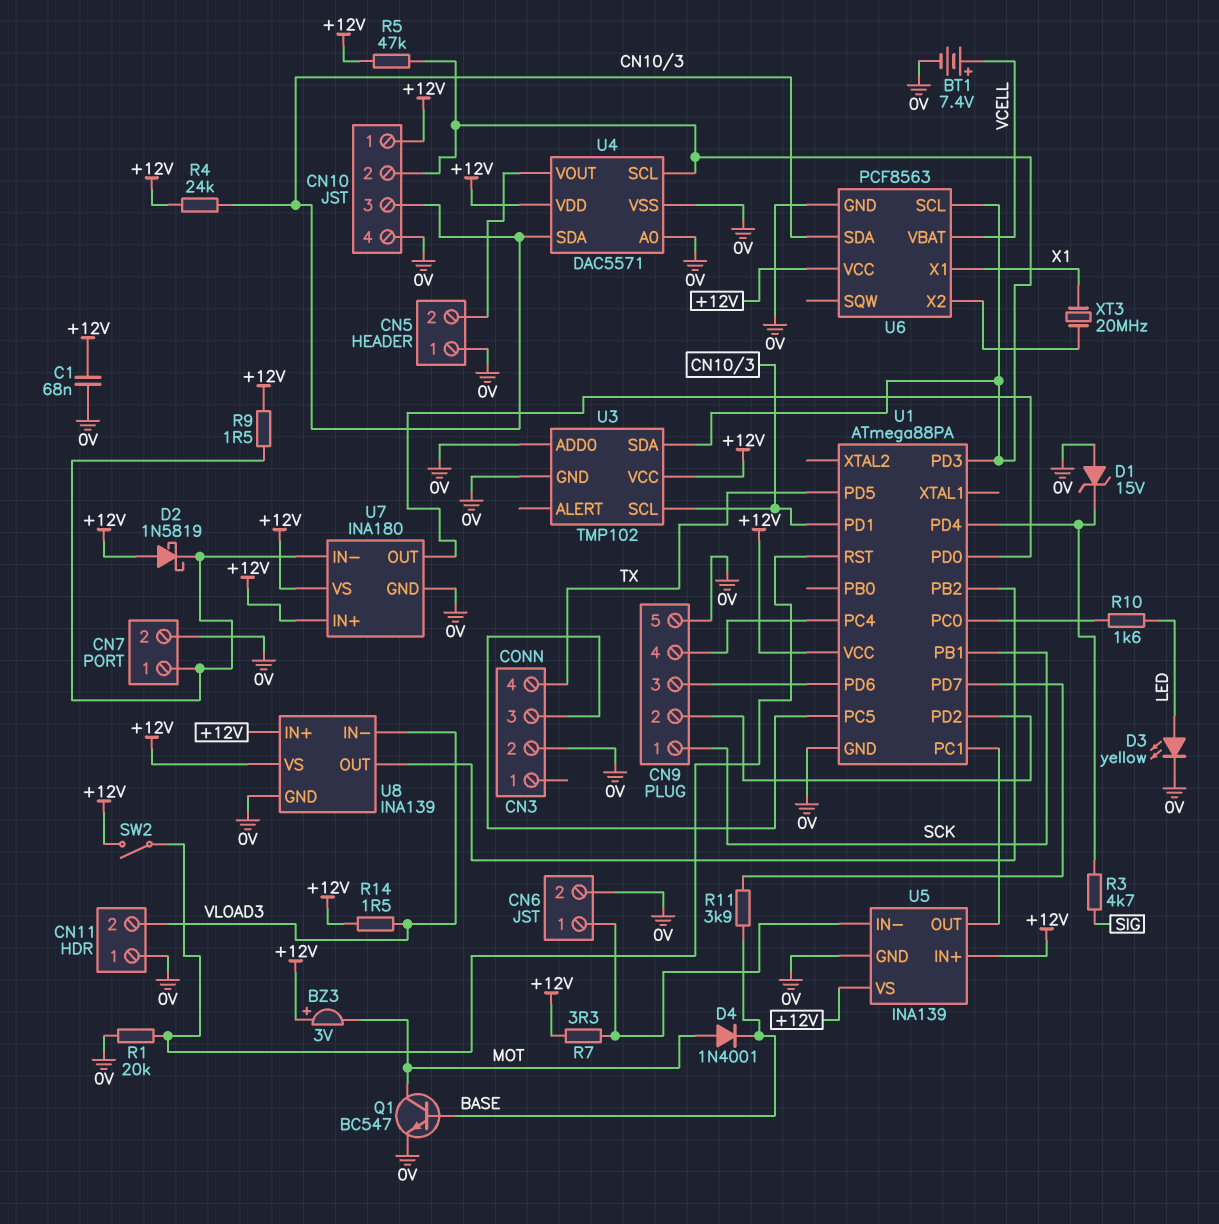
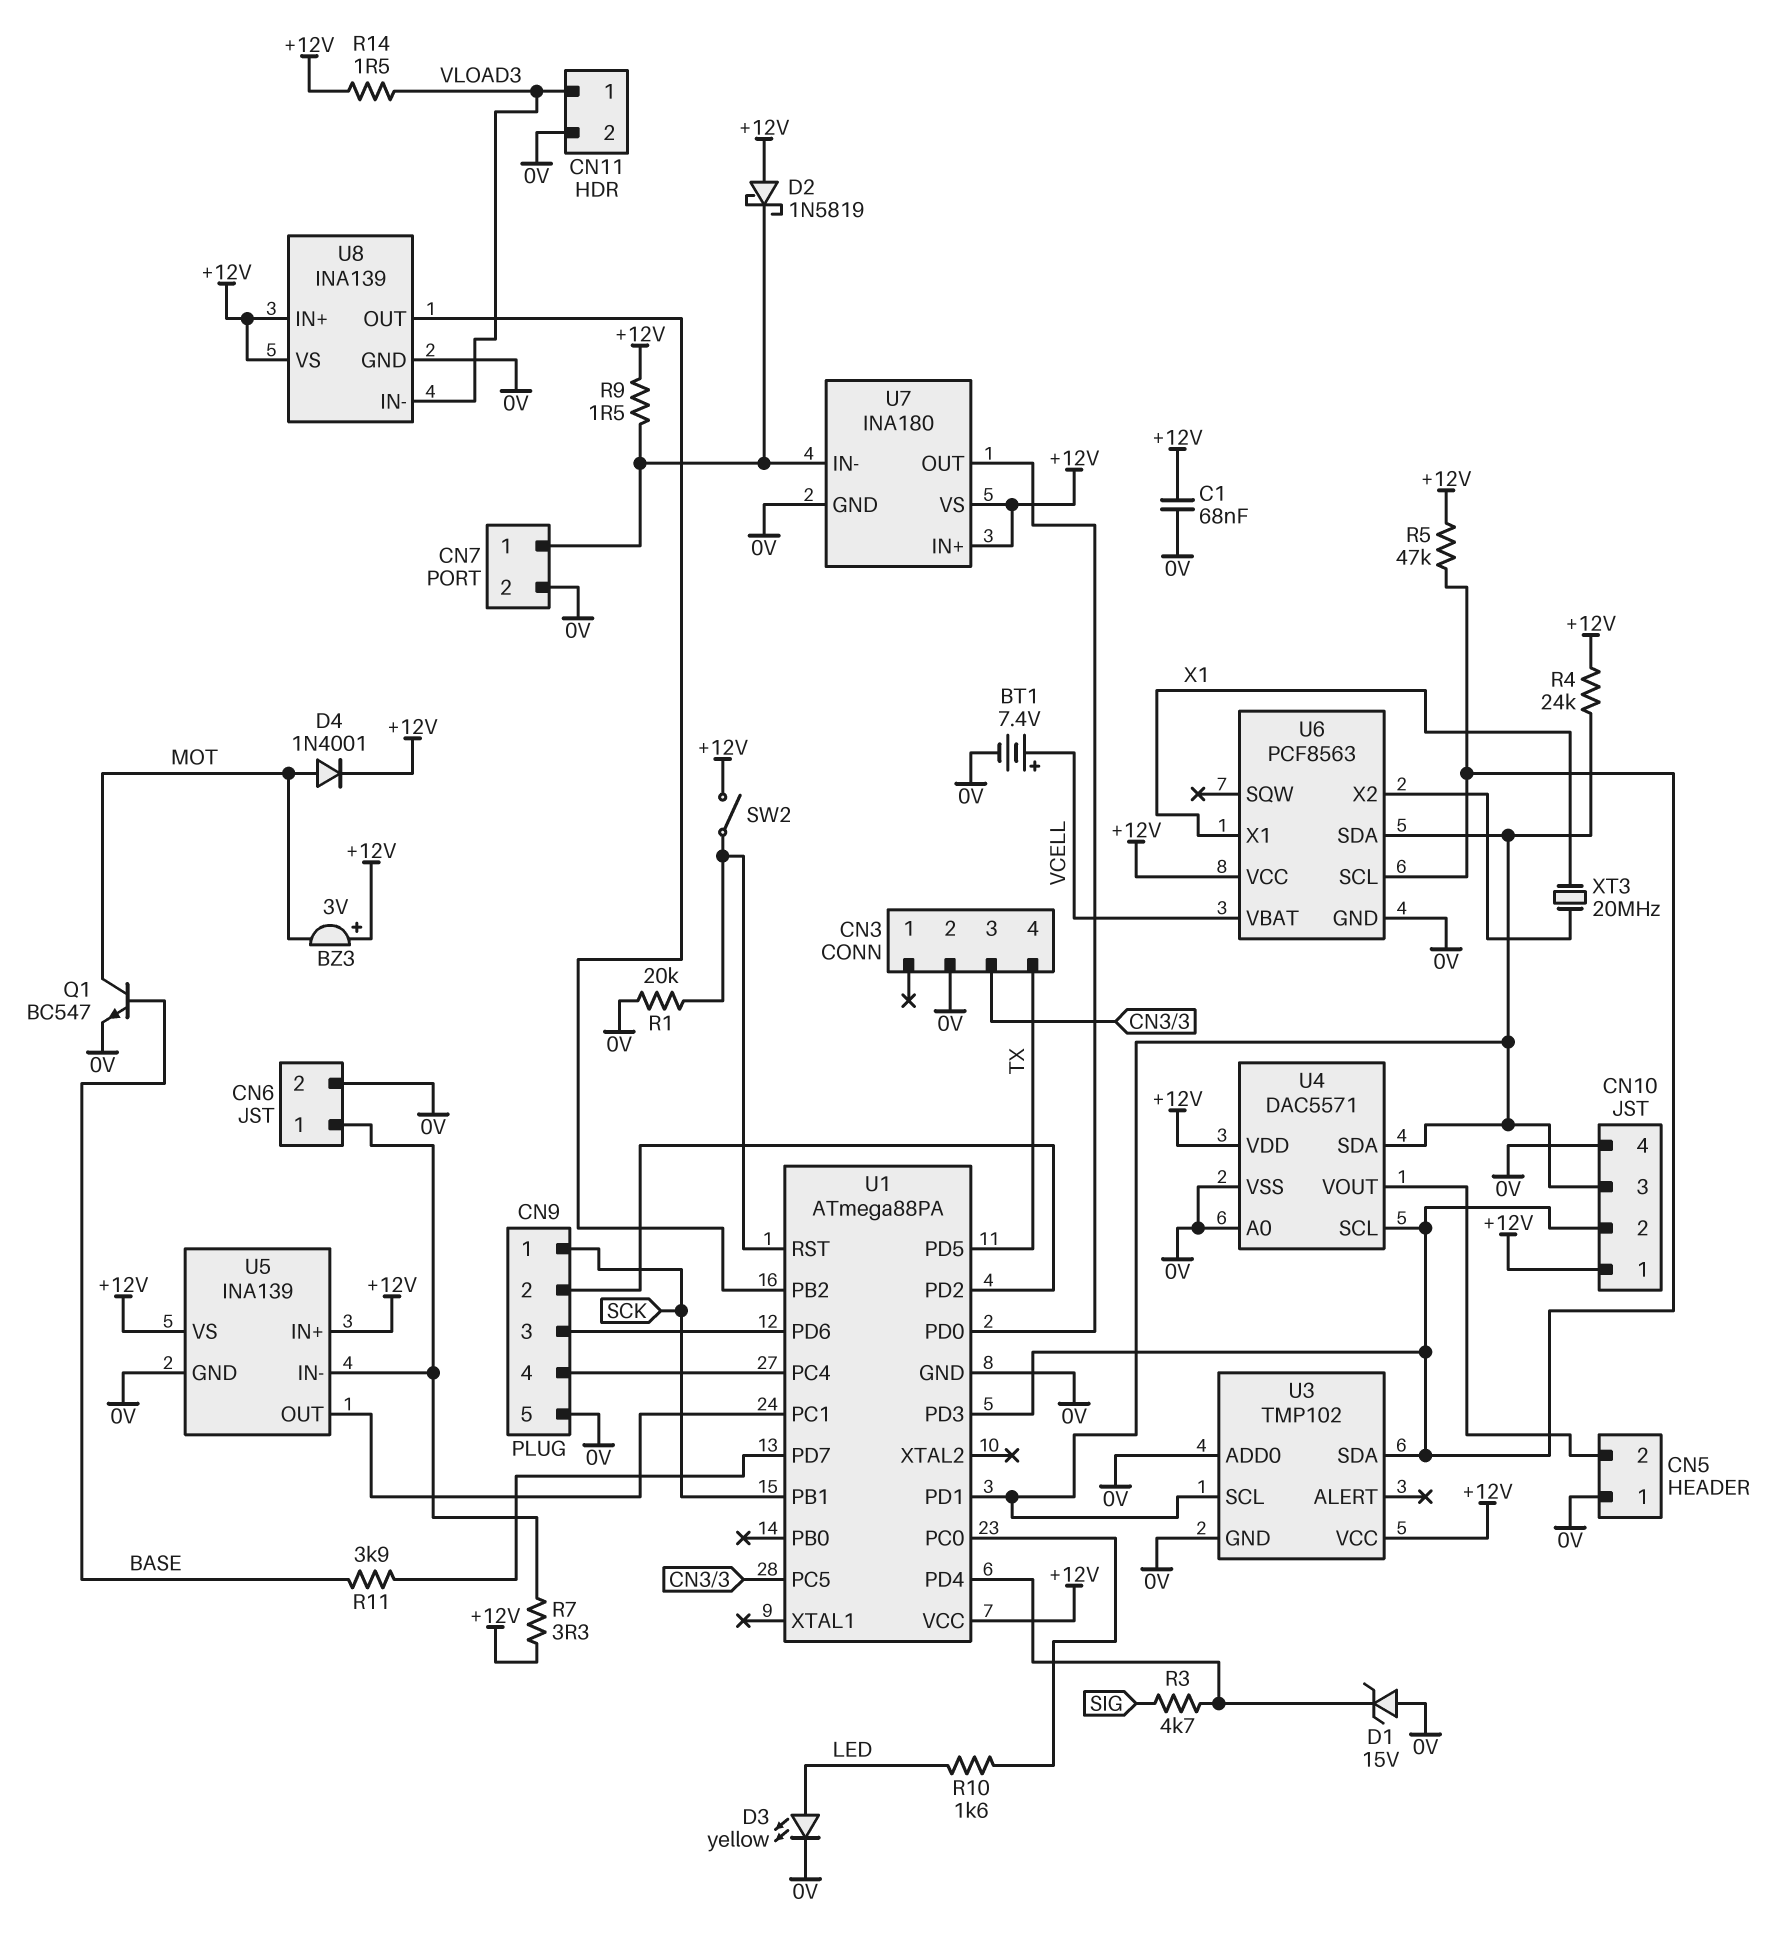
CN11 pin 1: 0V -> VLOAD3
CN11 pin 2: VLOAD3 -> 0V
D4: diode 1N4001 (A MOT, K BASE) -> diode 1N4001 (A MOT, K +12V)

